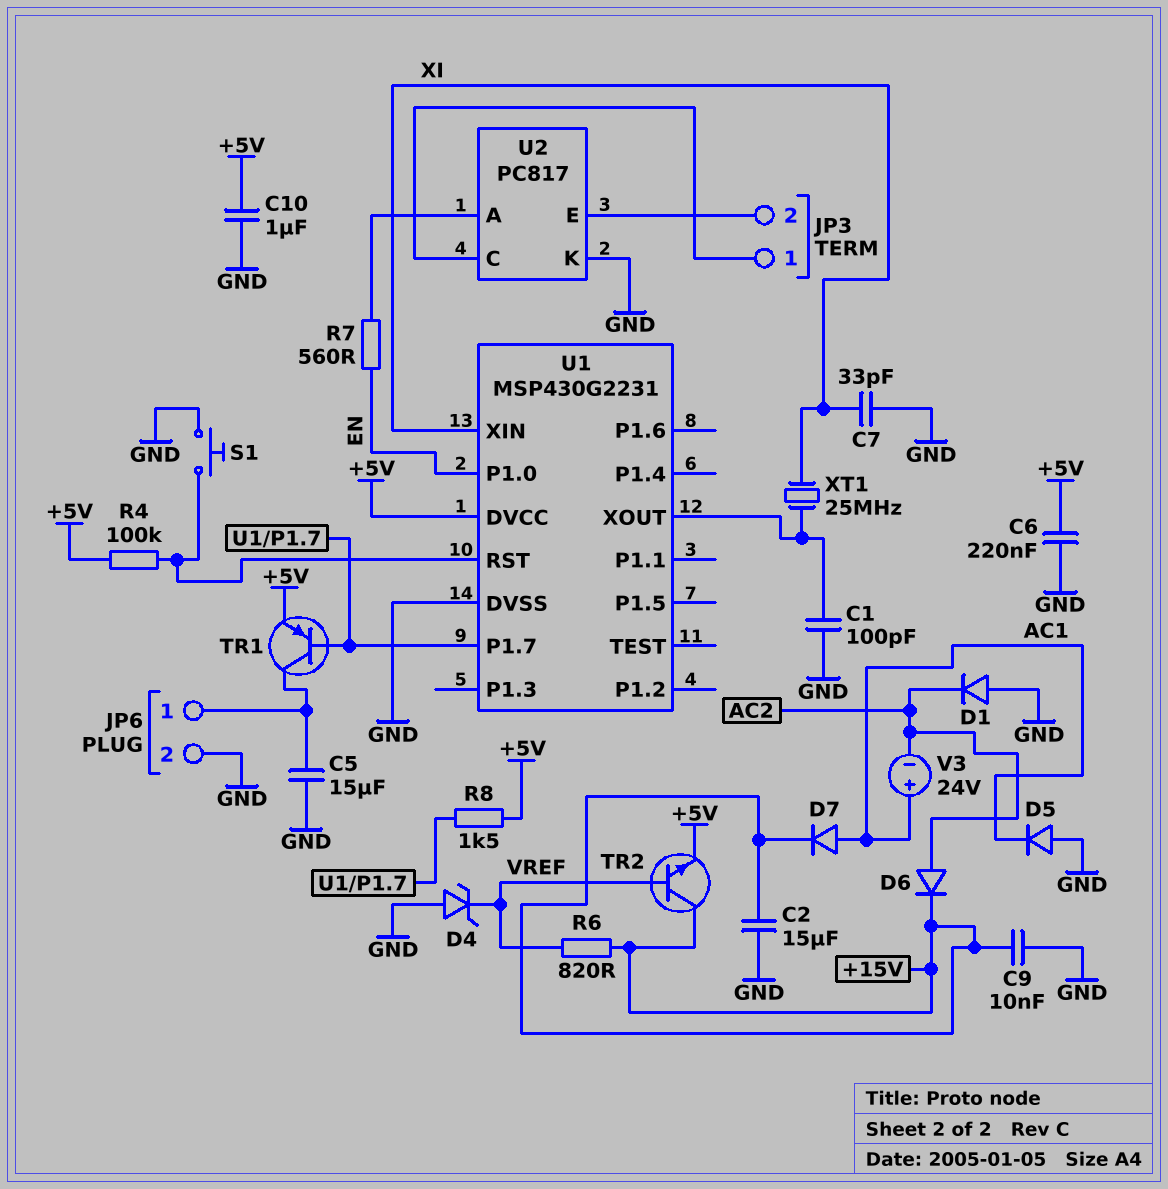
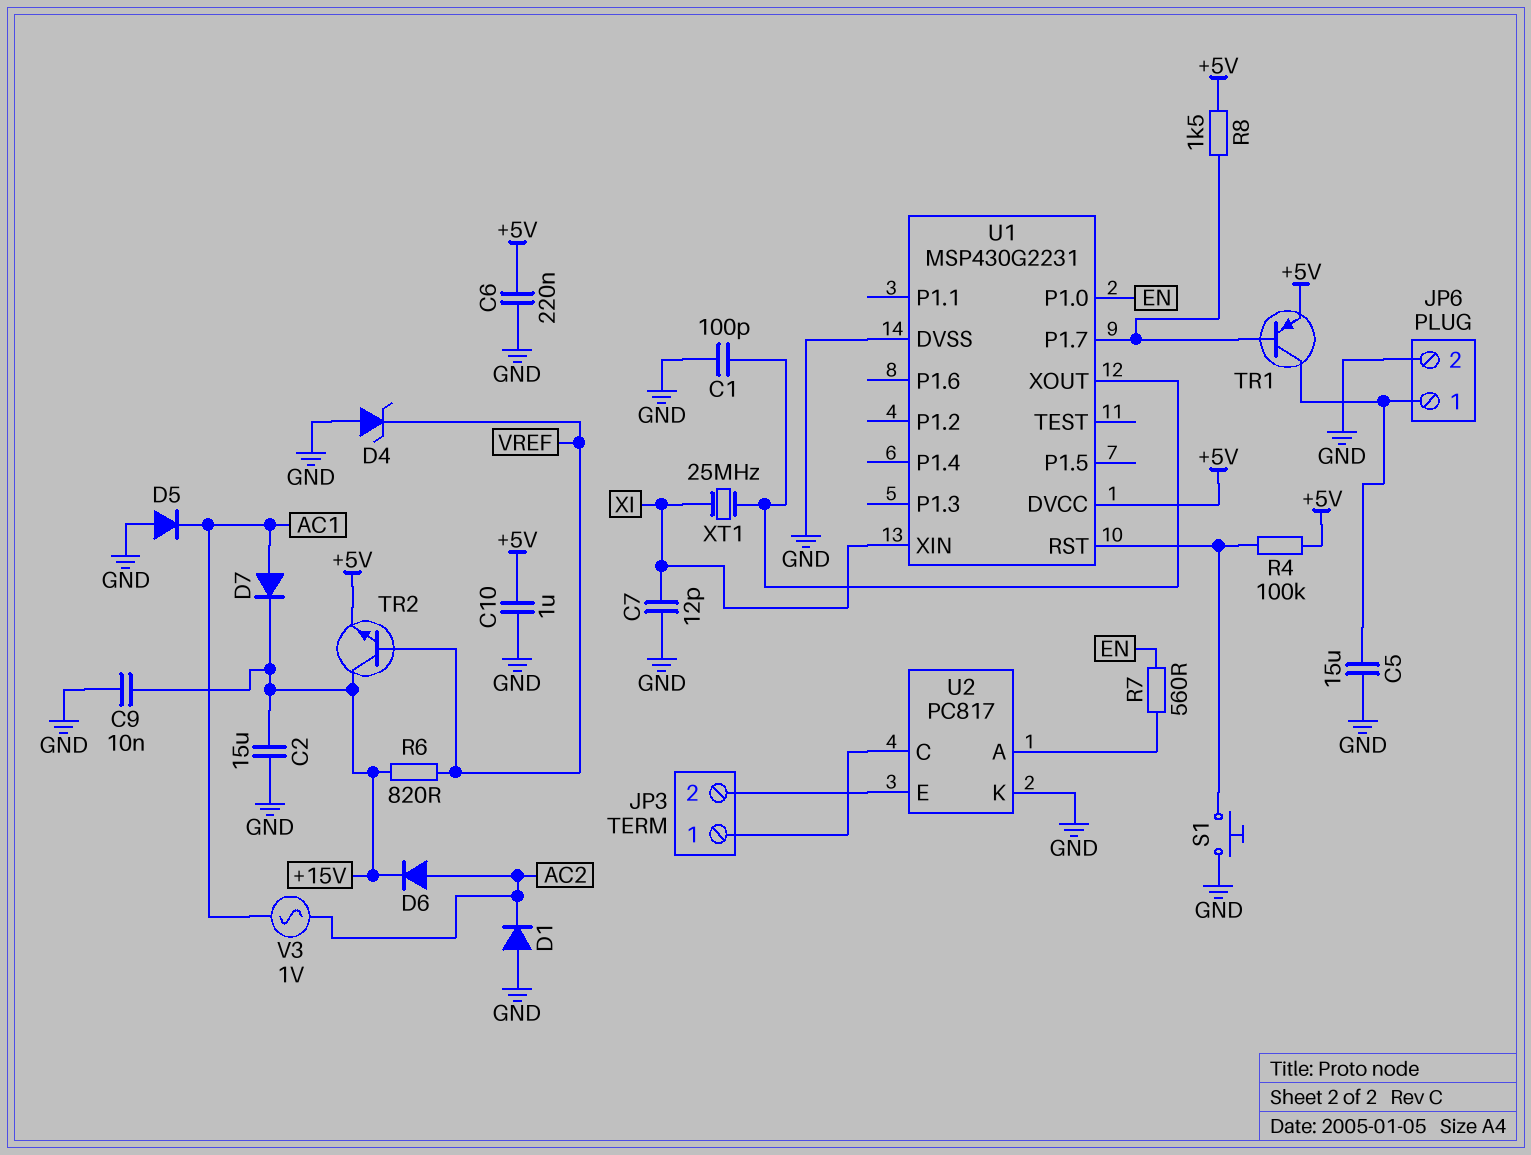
C7: 33pF (GND, XI) -> 12pF (GND, XI)
V3: 24V (plus AC1, minus AC2) -> AC 1V (AC1, AC2)

